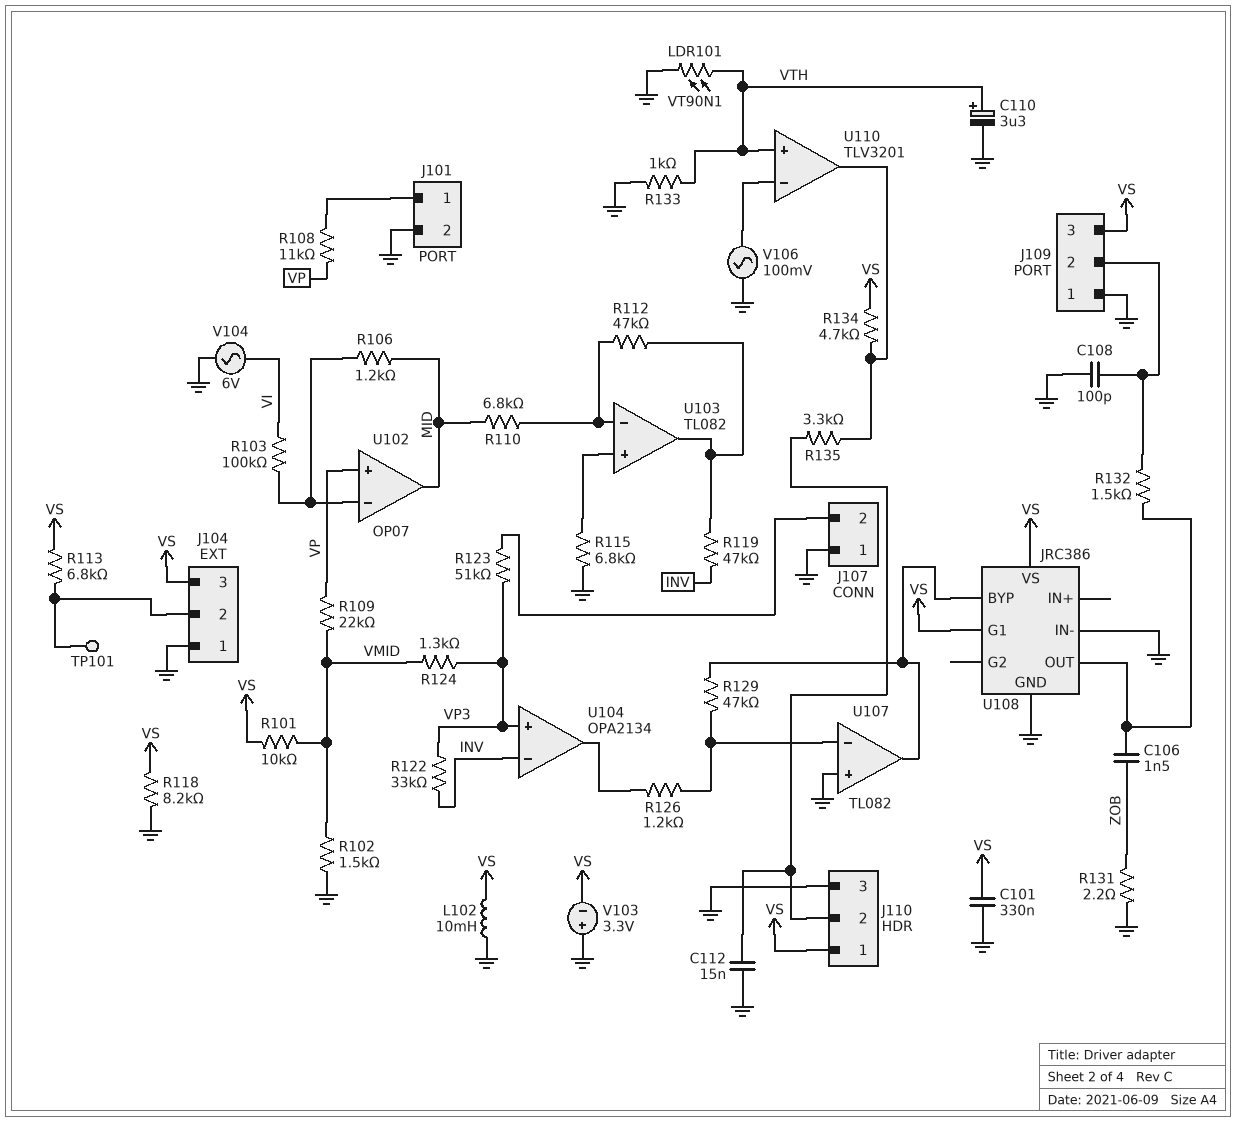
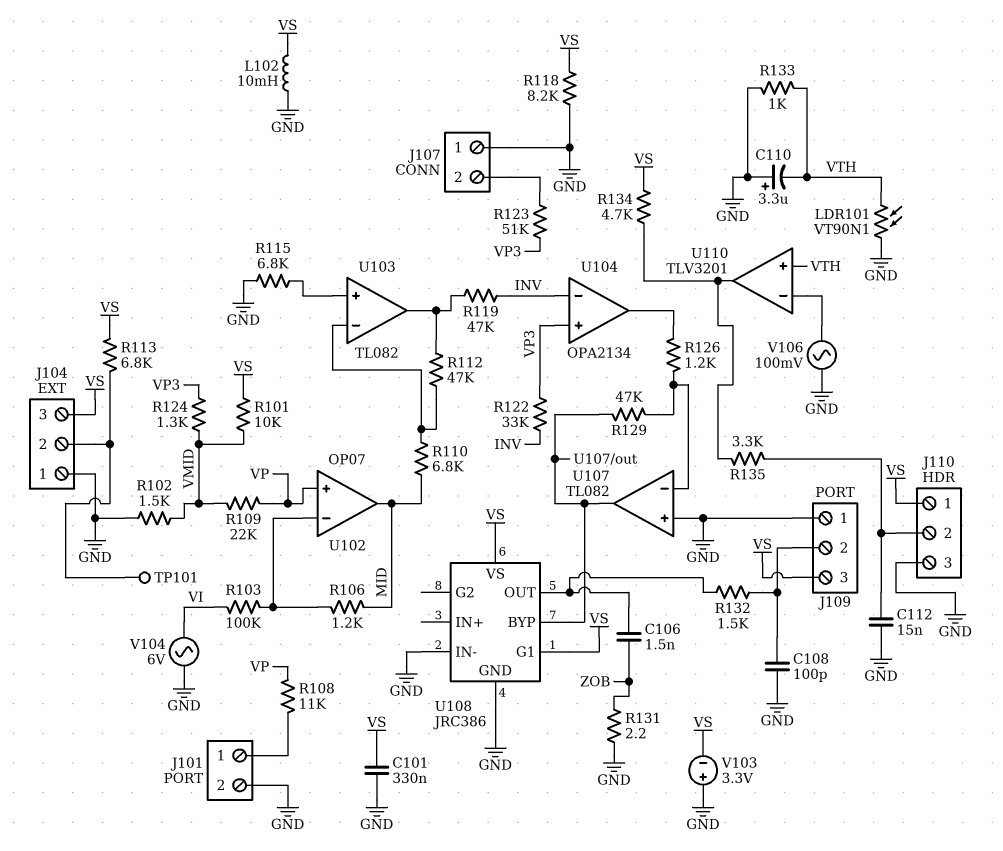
C110: 3.3uF (plus VTH, minus GND) -> 3.3uF (plus GND, minus VTH)

